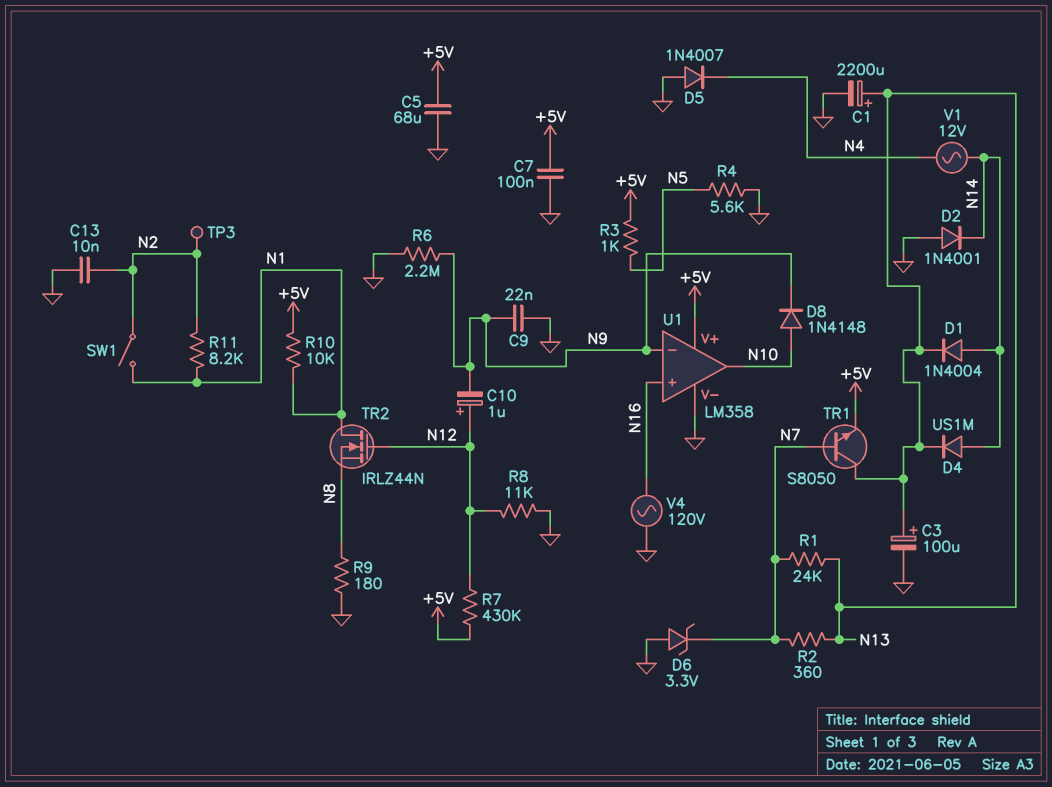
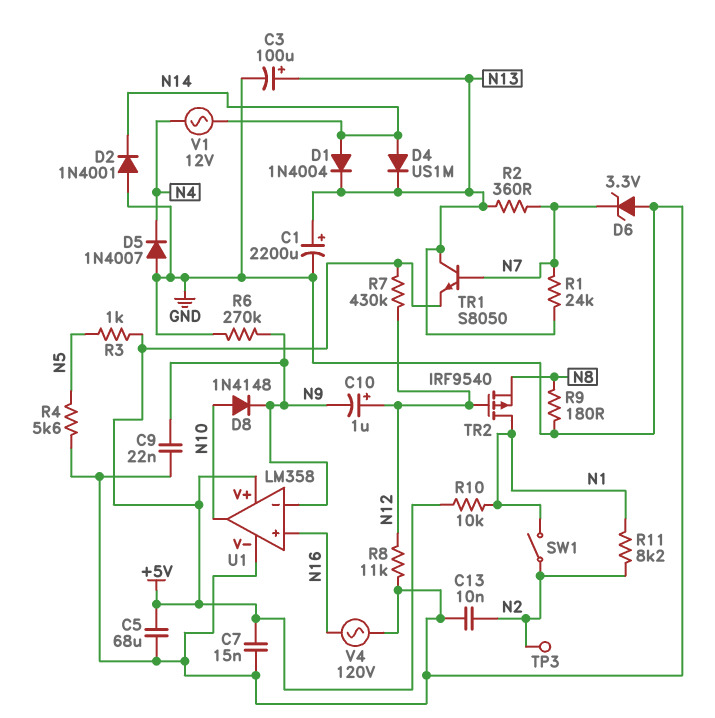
C7: 100nF (+5V, GND) -> 15nF (+5V, GND)
R6: 2.2M (GND, N9) -> 270k (GND, N9)
TR2: NMOS IRLZ44N (G N12, D N1, S N8) -> PMOS IRF9540 (G N12, D N1, S N8)

